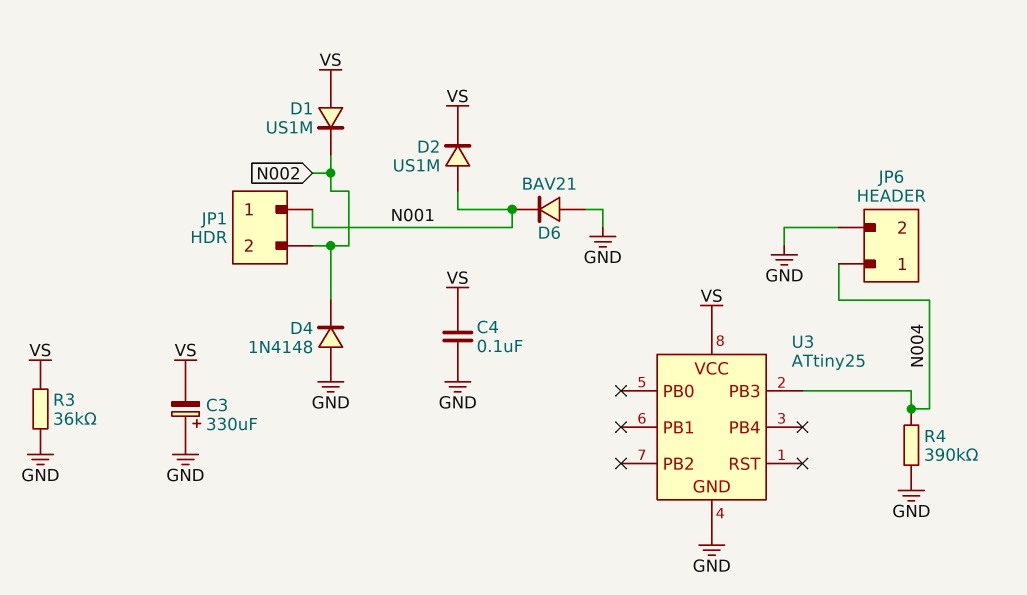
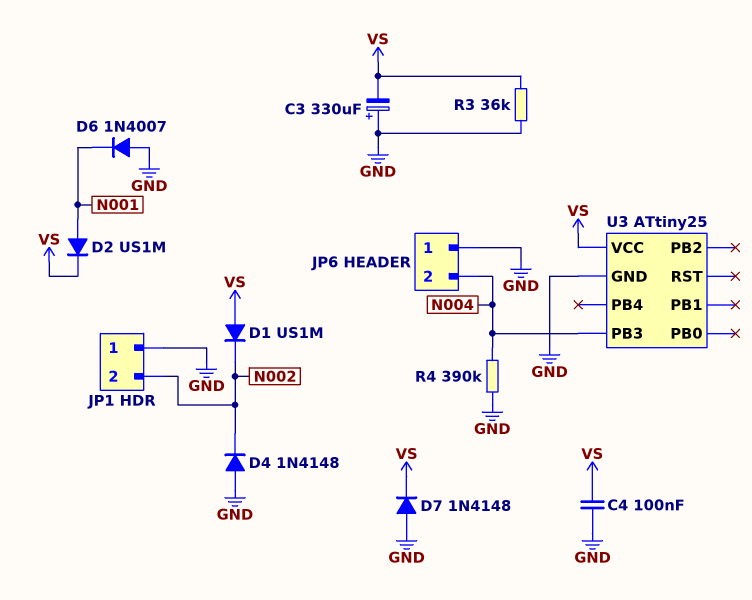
D6: diode BAV21 (A GND, K N001) -> diode 1N4007 (A GND, K N001)
D7: none -> diode 1N4148 (A GND, K VS)
JP1 pin 1: N001 -> GND
JP6 pin 1: N004 -> GND
JP6 pin 2: GND -> N004

